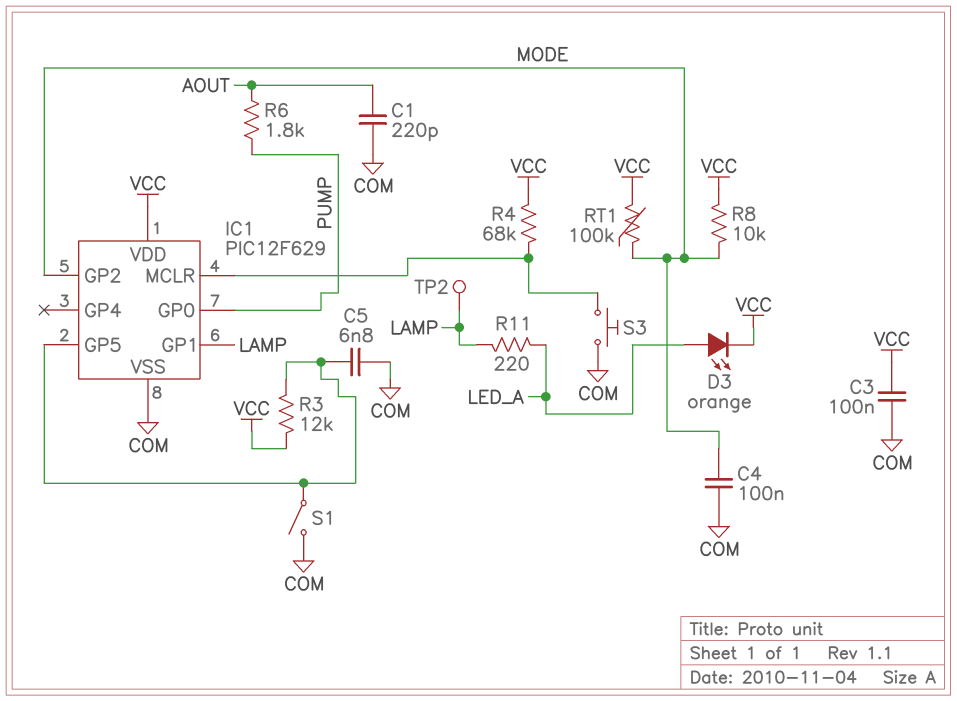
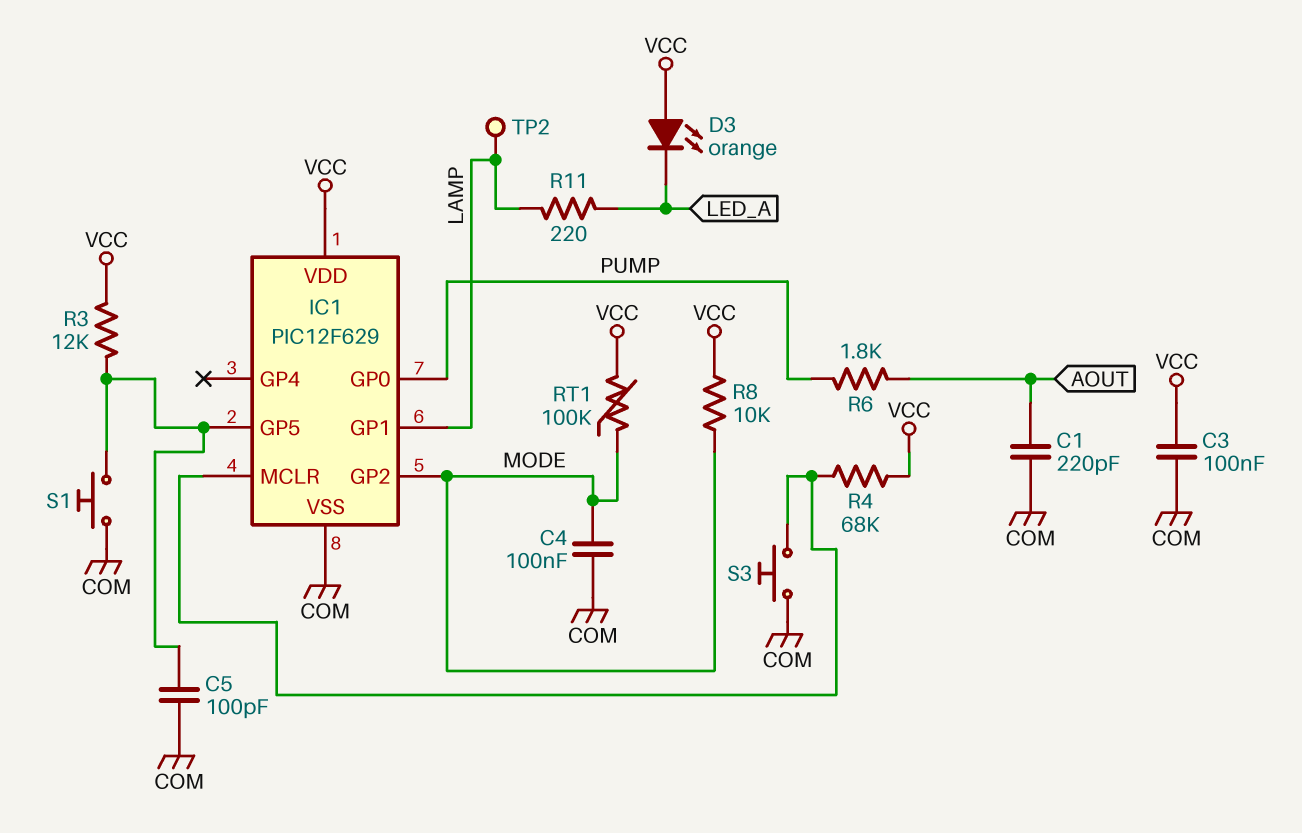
C5: 6.8nF (COM, IC1/GP5) -> 100pF (COM, IC1/GP5)
D3: LED orange (A LED_A, K VCC) -> LED orange (A VCC, K LED_A)
S1: switch (COM, IC1/GP5) -> button (COM, IC1/GP5)

